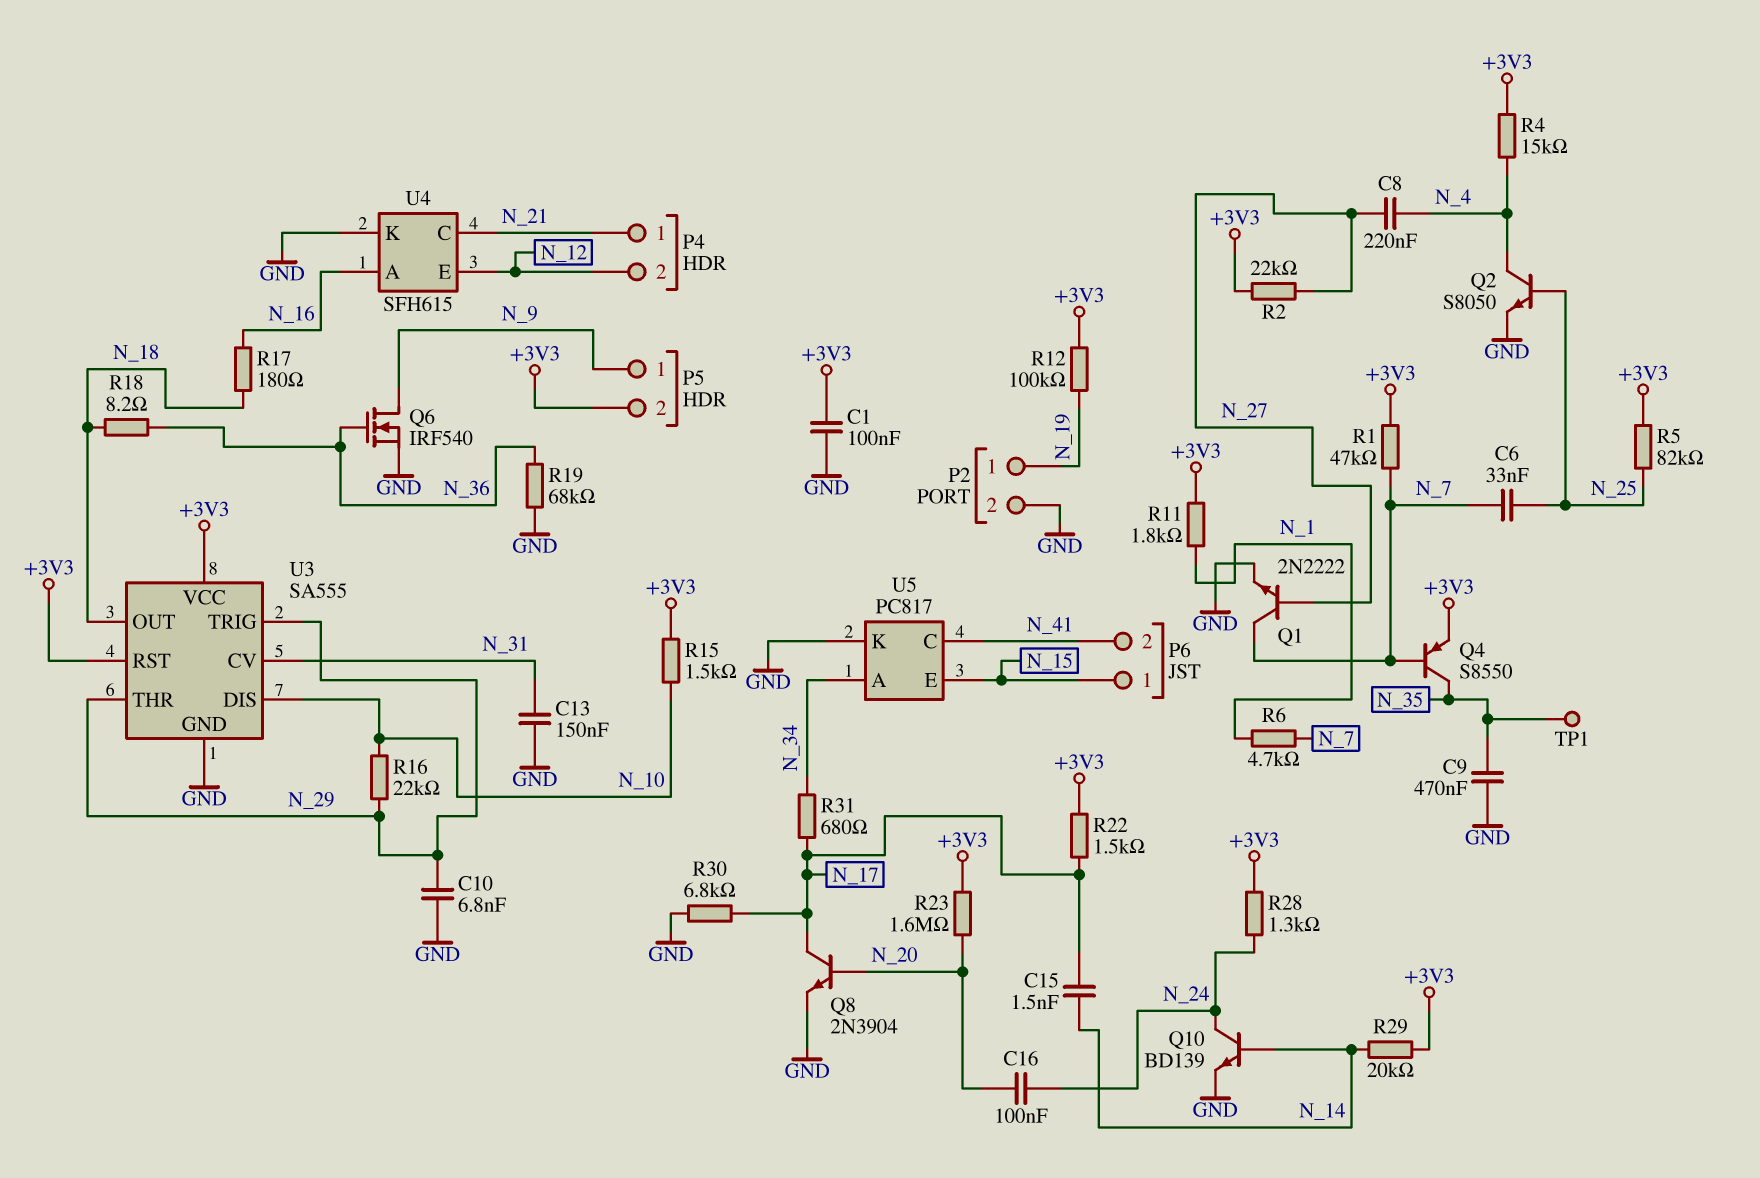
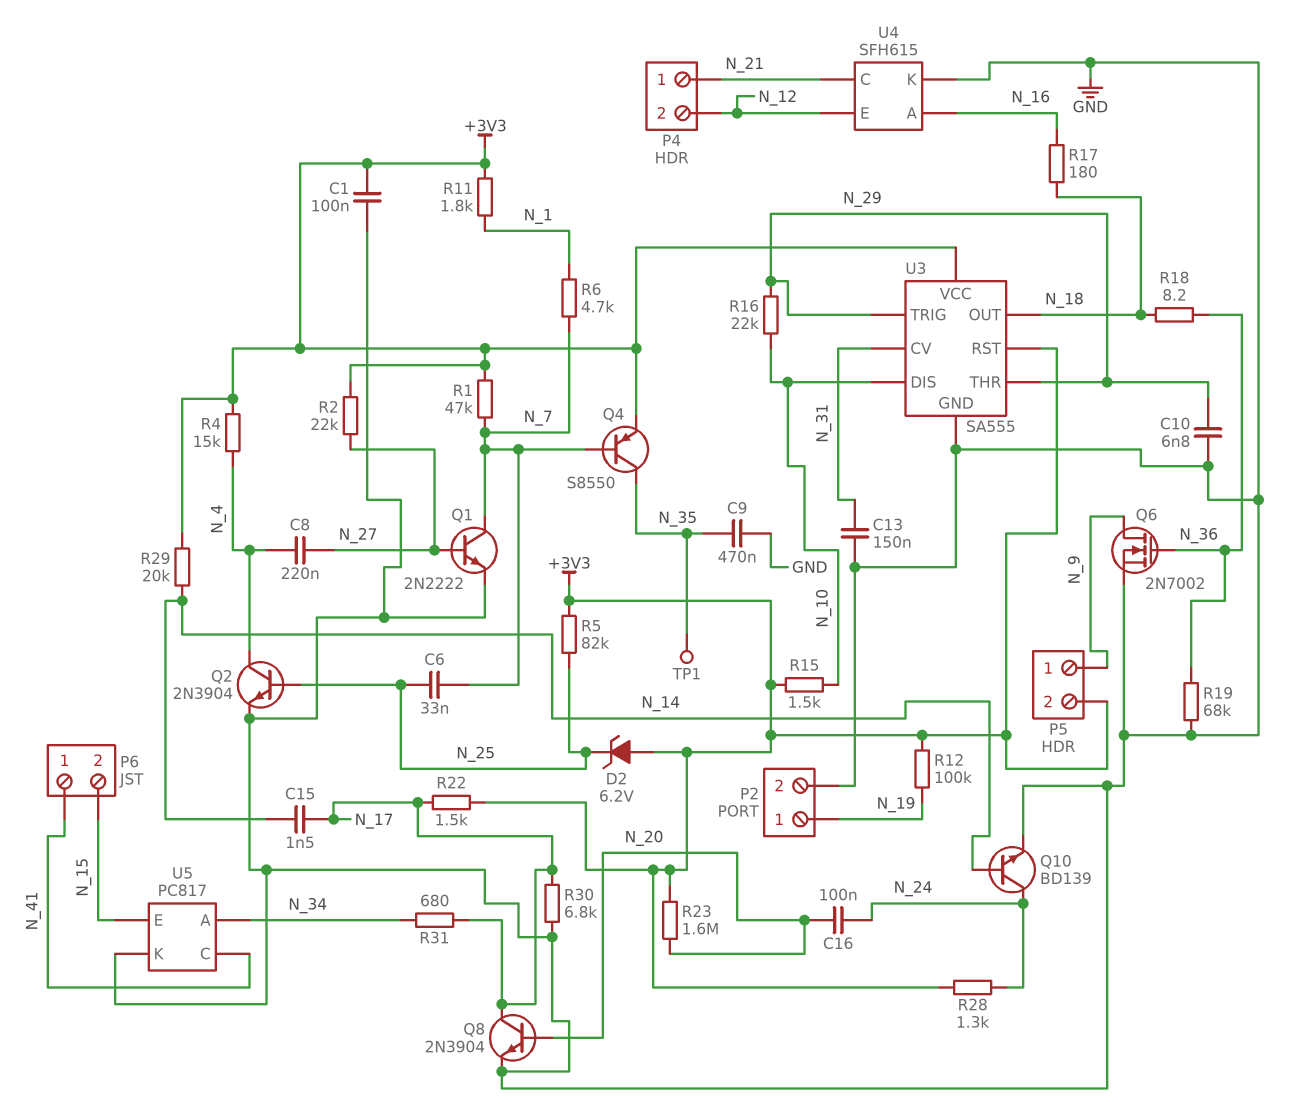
D2: none -> zener 6.2V (A +3V3, K N_25)
P6 pin 1: N_15 -> N_41
P6 pin 2: N_41 -> N_15
Q2: NPN S8050 (B N_25, C N_4, E GND) -> NPN 2N3904 (B N_25, C N_4, E GND)
Q6: NMOS IRF540 (G N_36, D N_9, S GND) -> NMOS 2N7002 (G N_36, D N_9, S GND)

